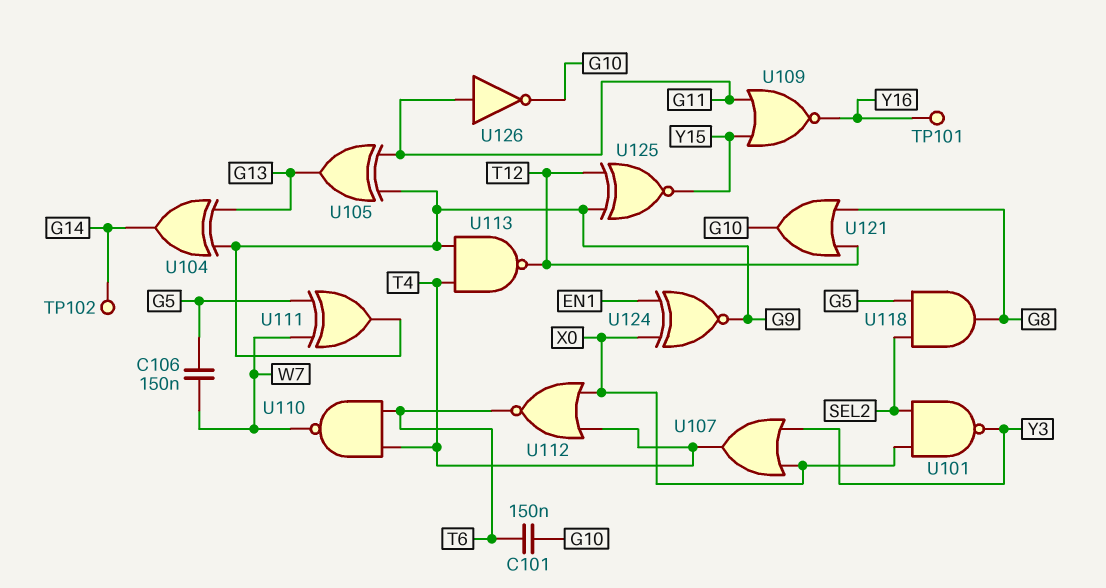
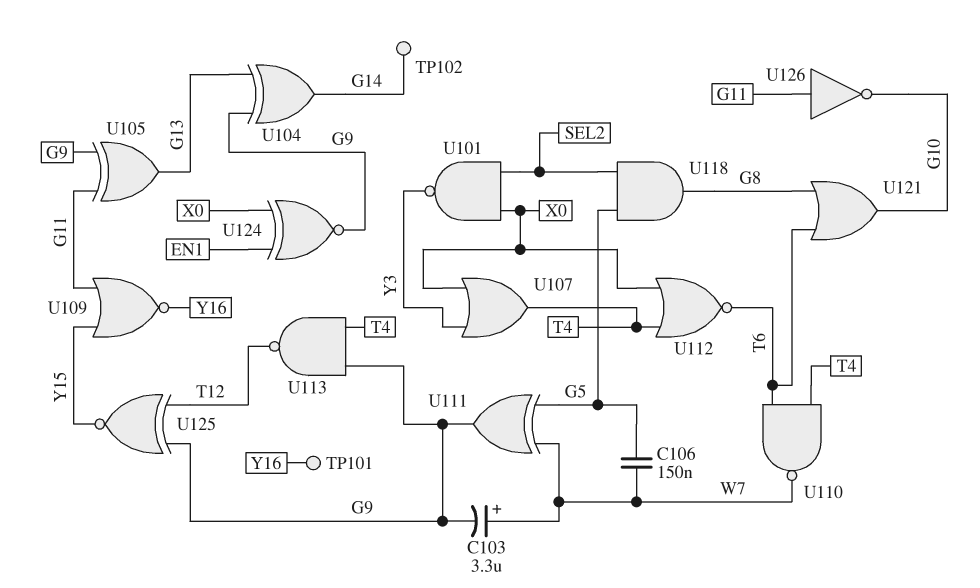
C101: 150nF (G10, T6) -> none
C103: none -> 3.3uF (plus W7, minus G9)
U121: OR (in G8, in T12, out G10) -> OR (in G8, in T6, out G10)

